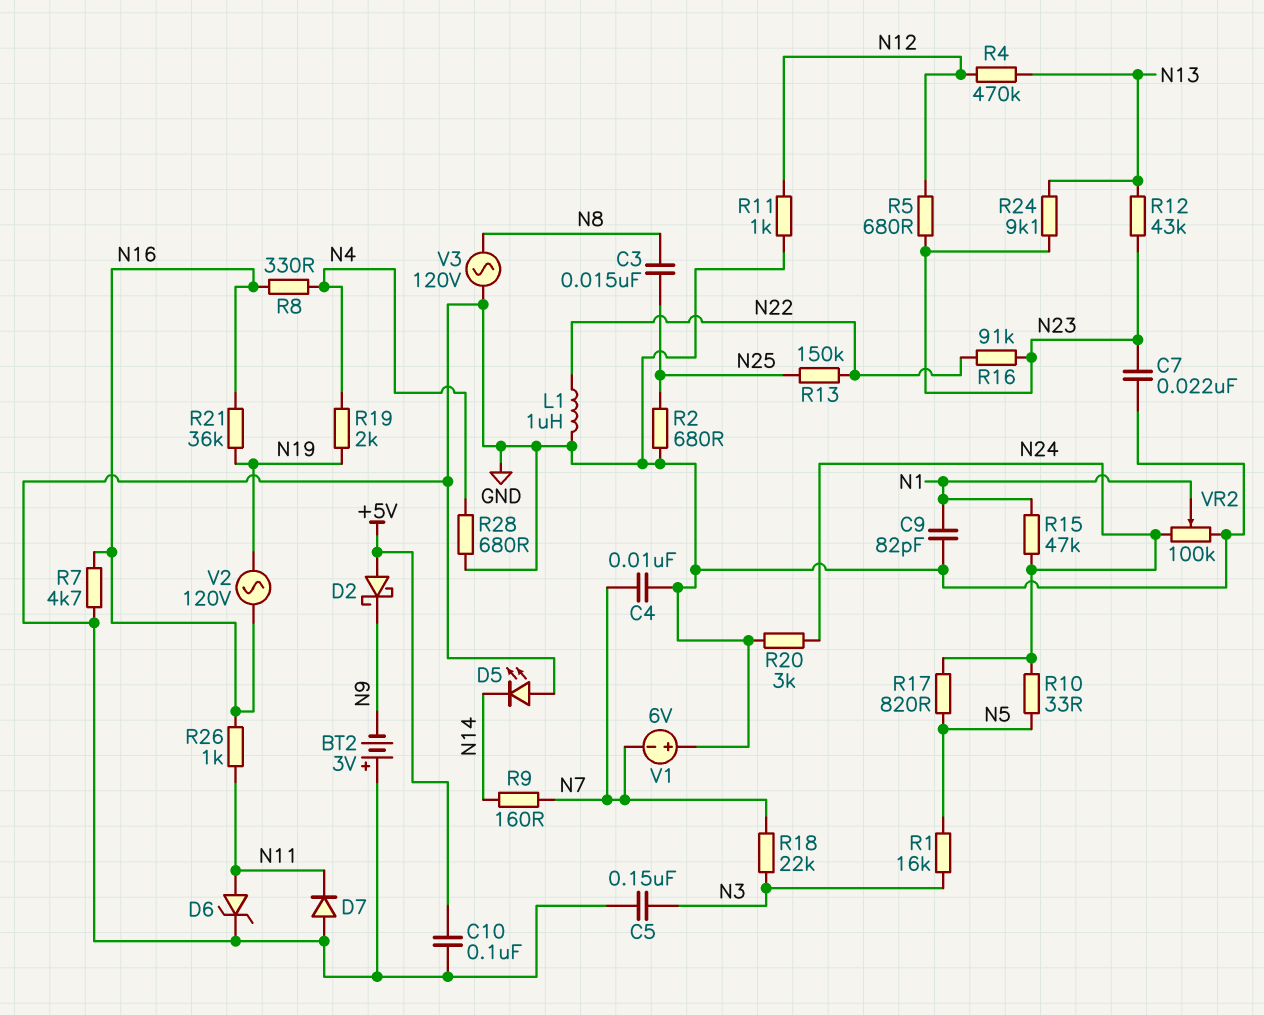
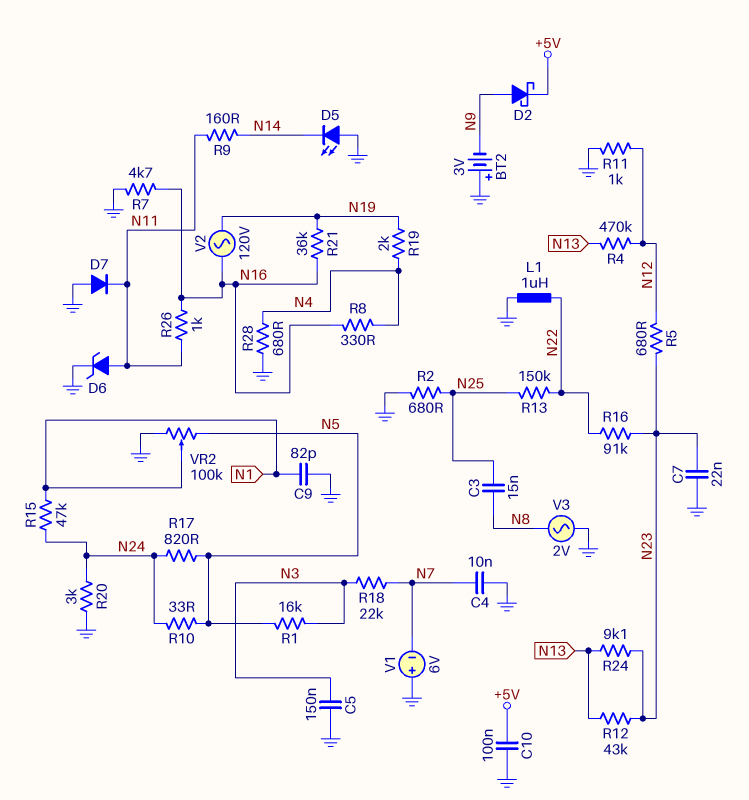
D2: schottky (A +5V, K N9) -> schottky (A N9, K +5V)
R9: 160 (N7, N14) -> 160 (N11, N14)
V3: AC 120V (GND, N8) -> AC 2V (GND, N8)
VR2: 100k (GND, N24, wiper N1) -> 100k (GND, N5, wiper N1)

